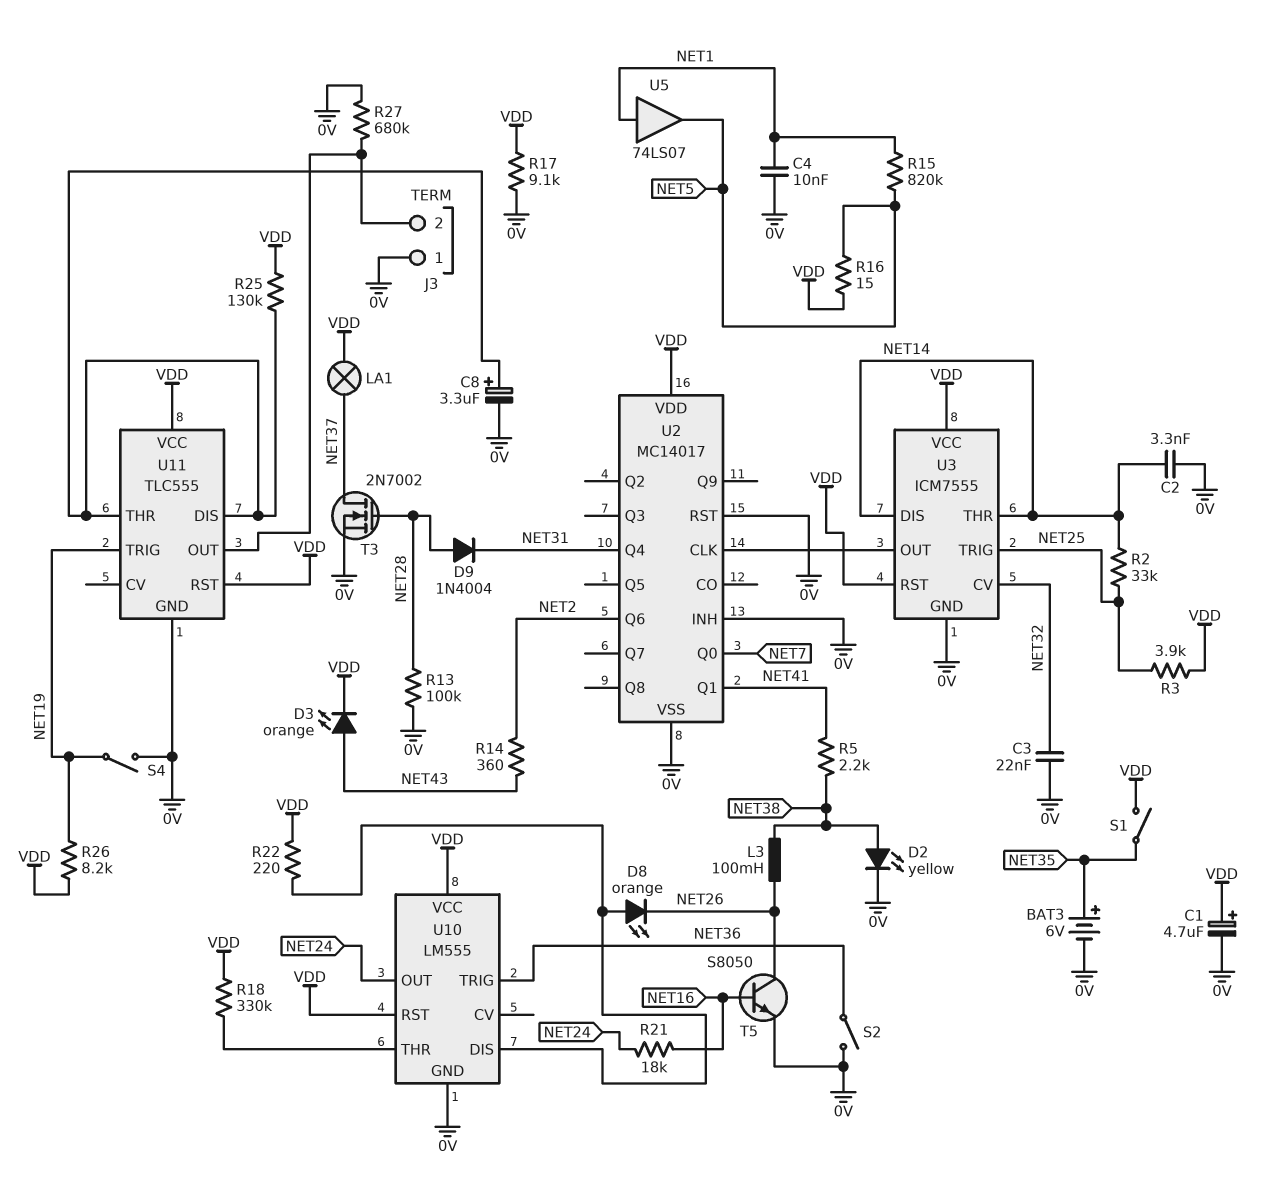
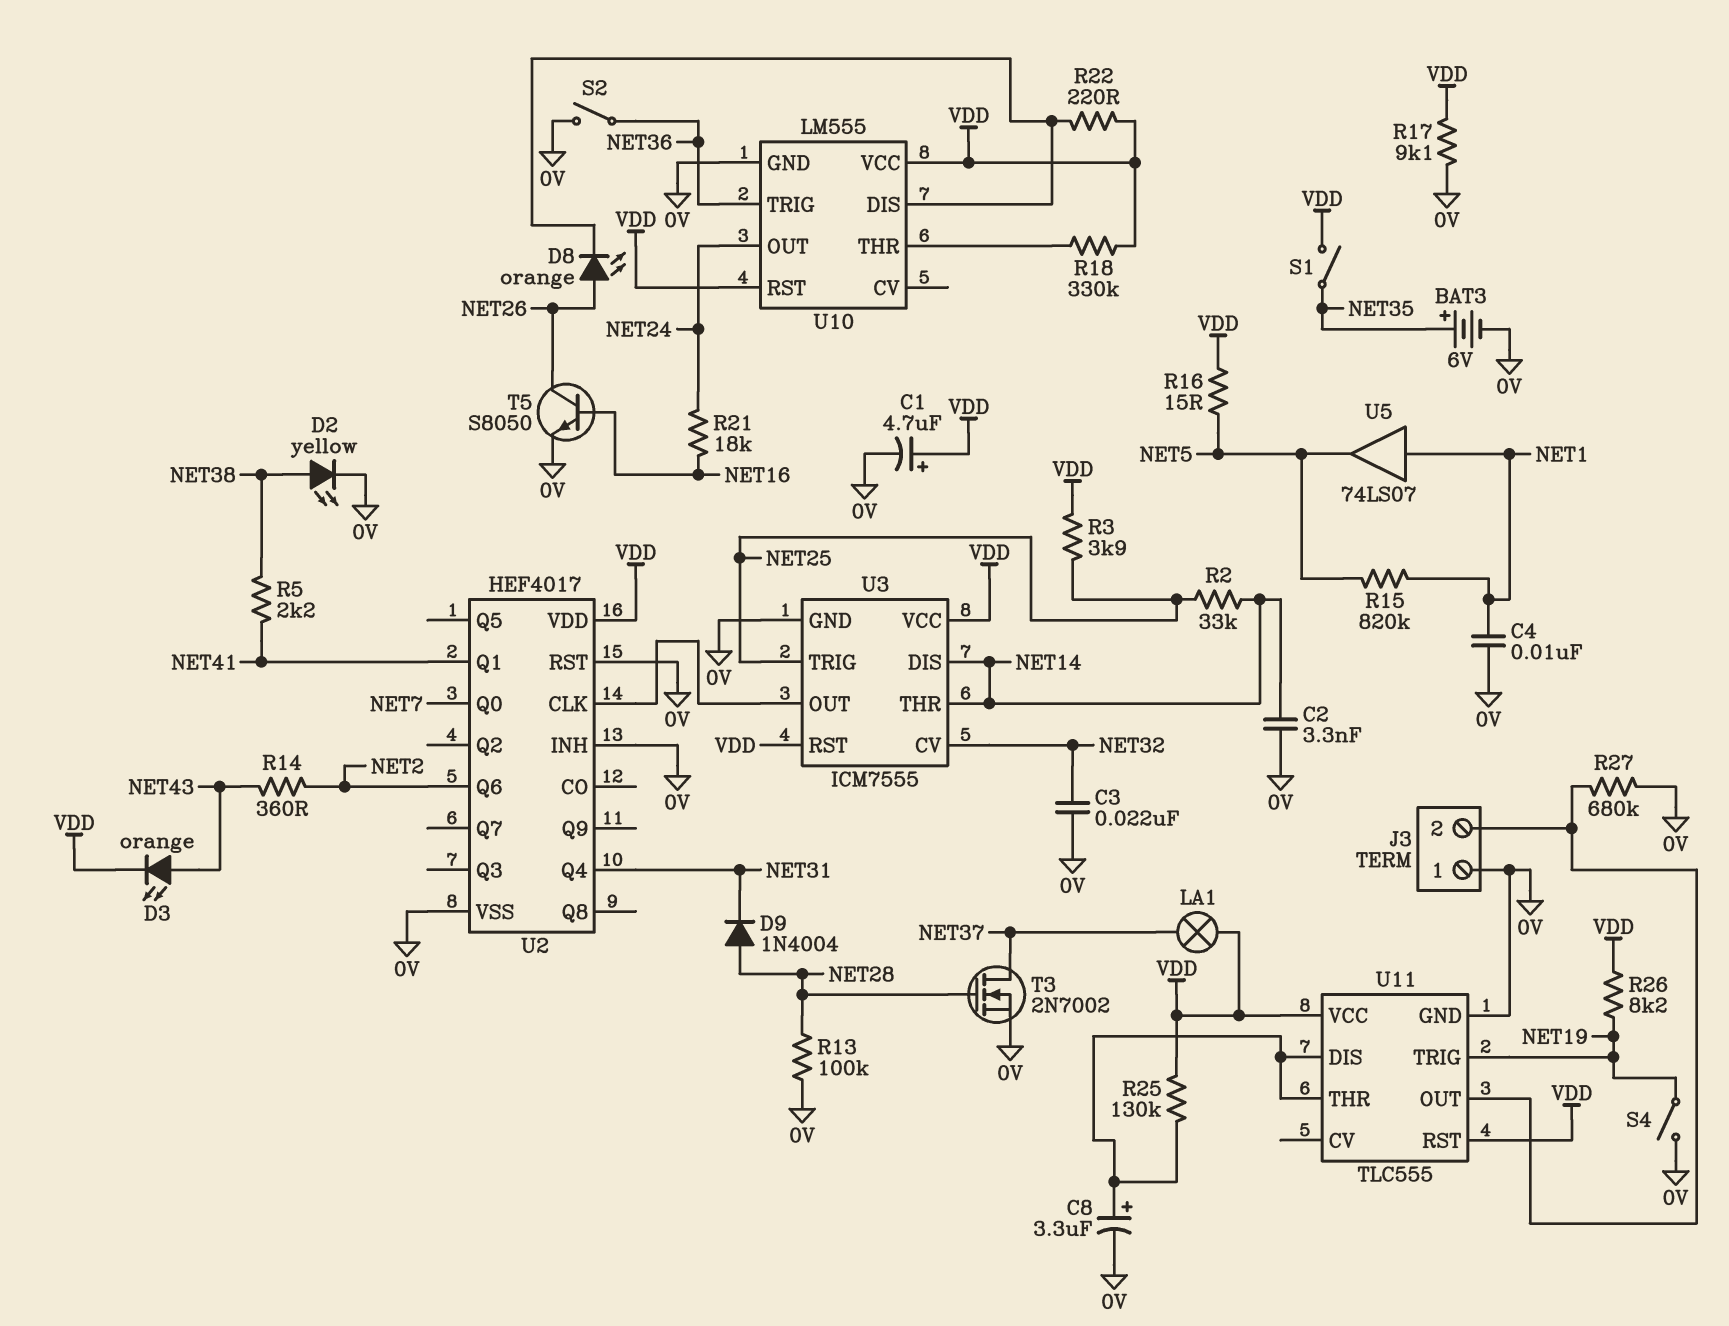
D8: LED orange (A U10/DIS, K NET26) -> LED orange (A NET26, K U10/DIS)
L3: 100mH (NET26, NET38) -> none
U2: MC14017 -> HEF4017

